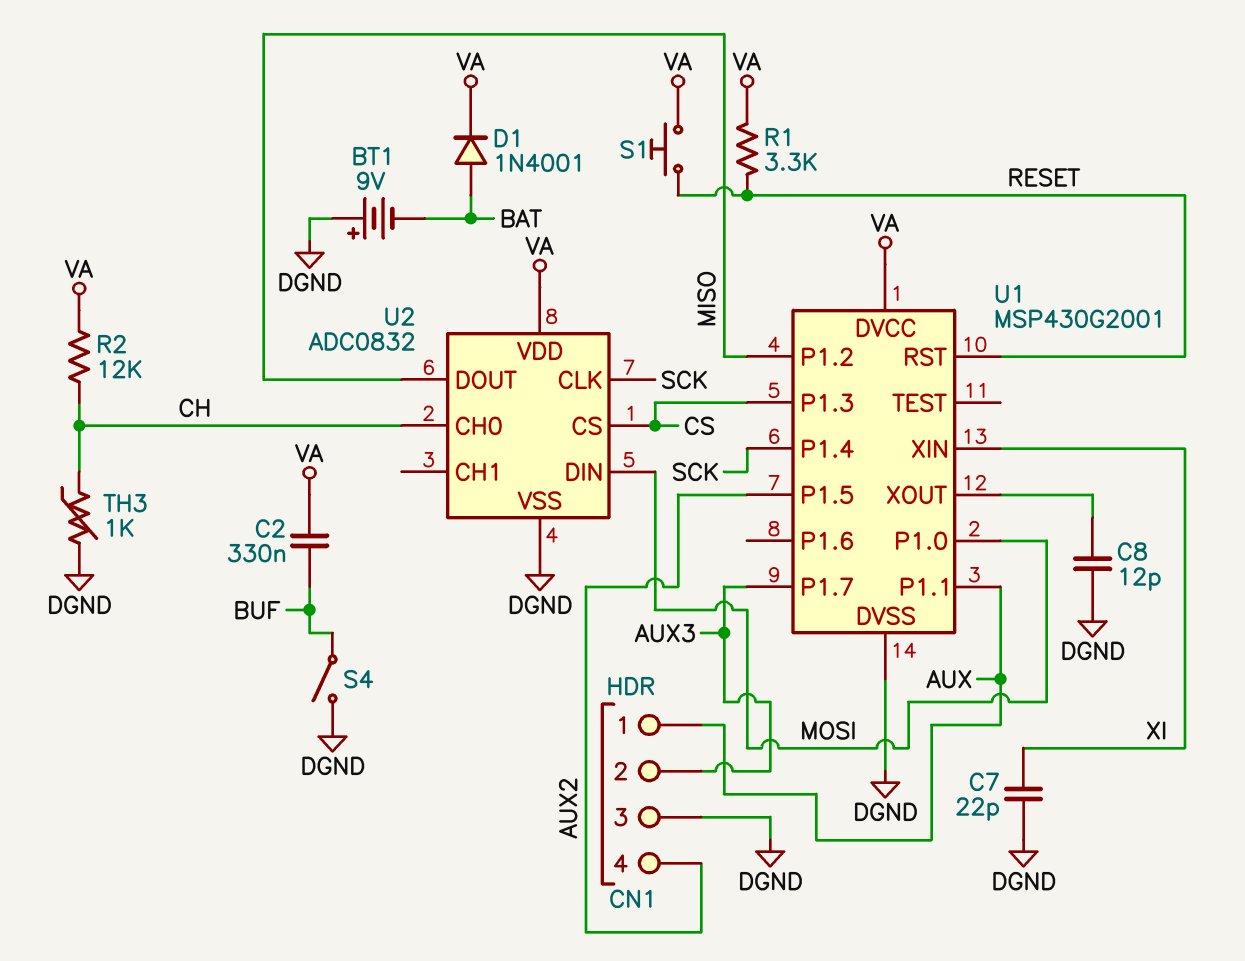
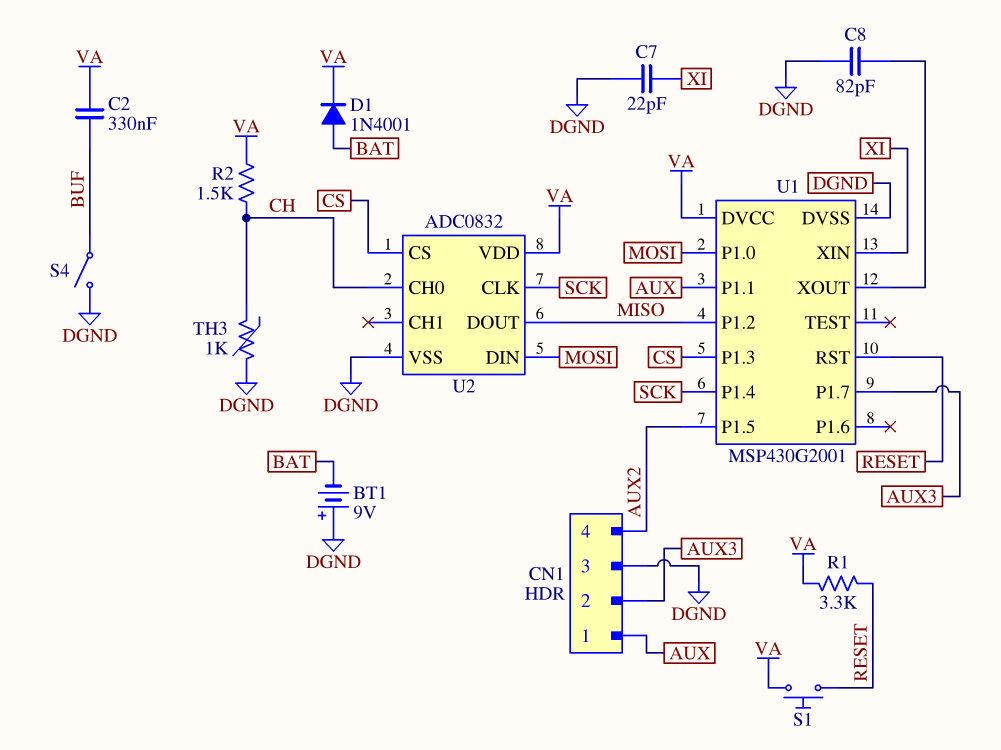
C8: 12pF (DGND, U1/XOUT) -> 82pF (DGND, U1/XOUT)
R2: 12k (CH, VA) -> 1.5k (CH, VA)

